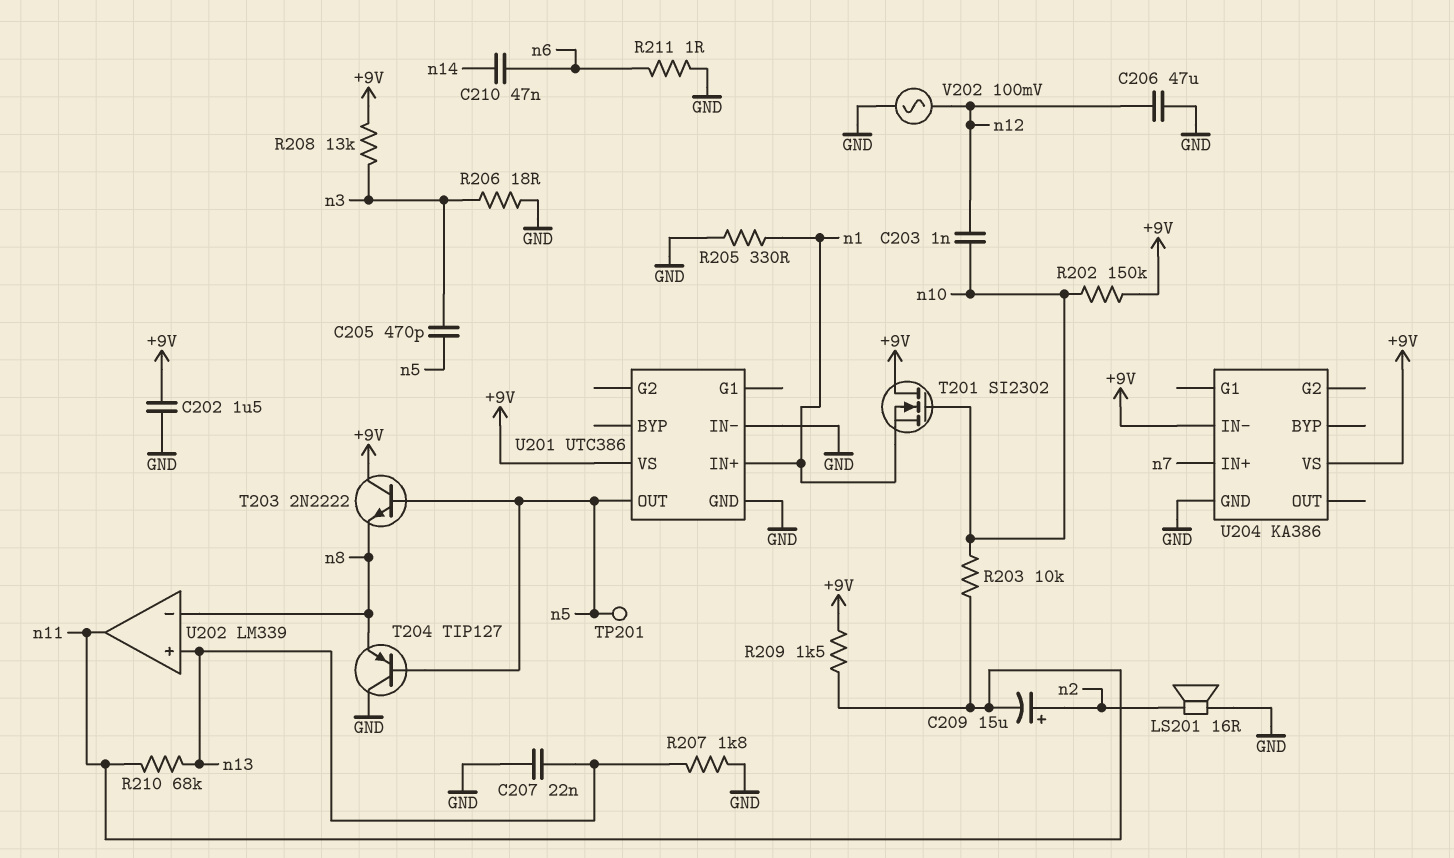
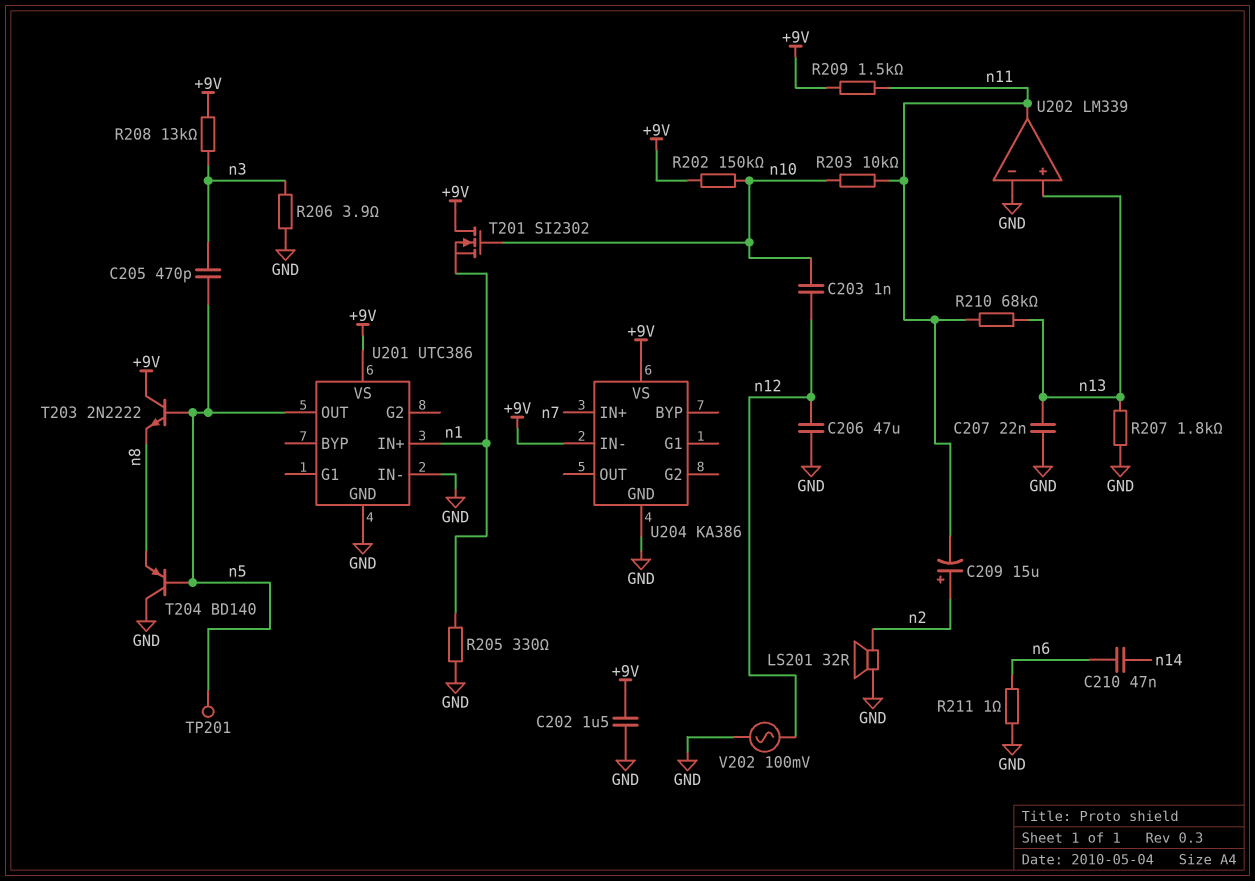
LS201: speaker 16R (GND, n2) -> speaker 32R (GND, n2)
R206: 18 (GND, n3) -> 3.9 (GND, n3)
T204: PNP TIP127 (B n5, C GND, E n8) -> PNP BD140 (B n5, C GND, E n8)
U202 pin in-: n8 -> GND

